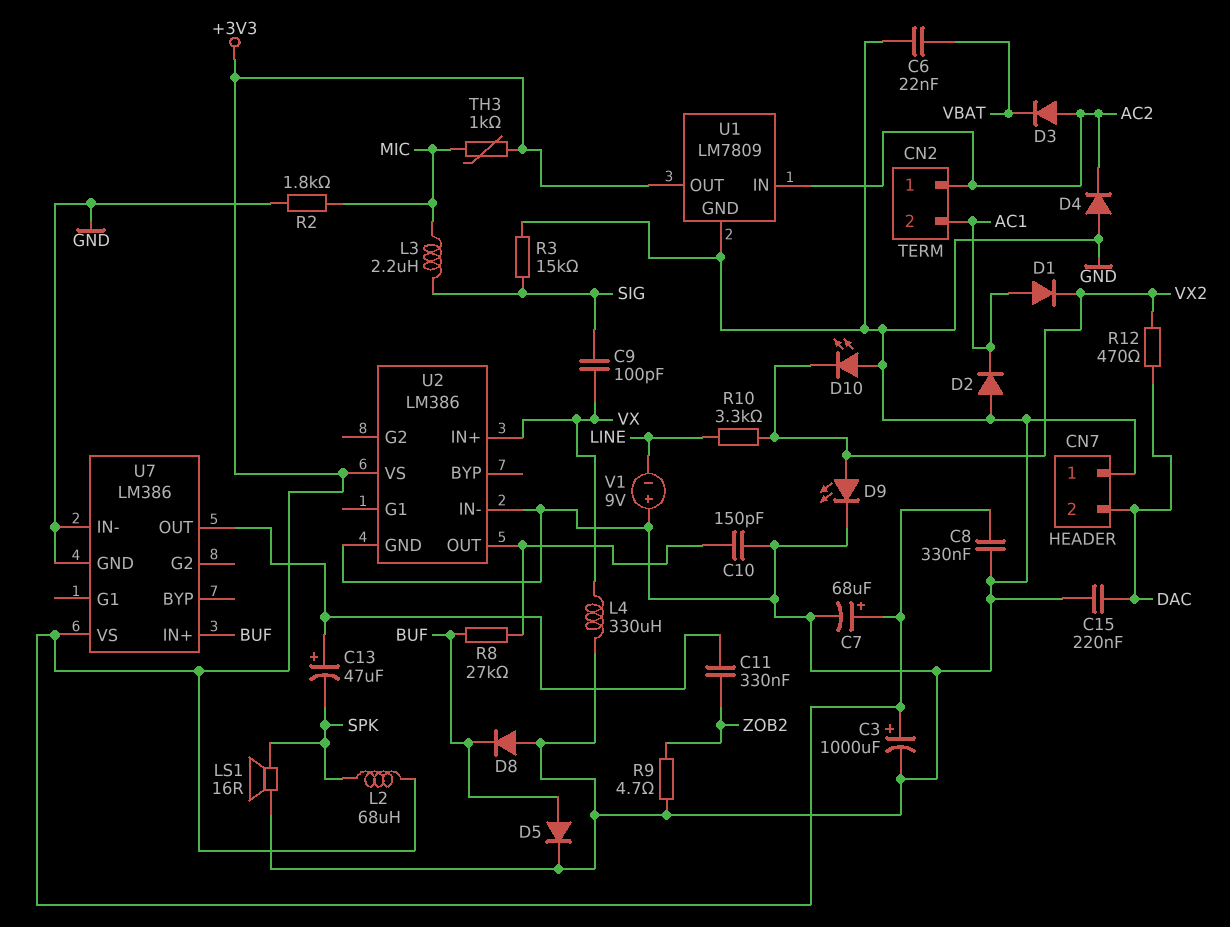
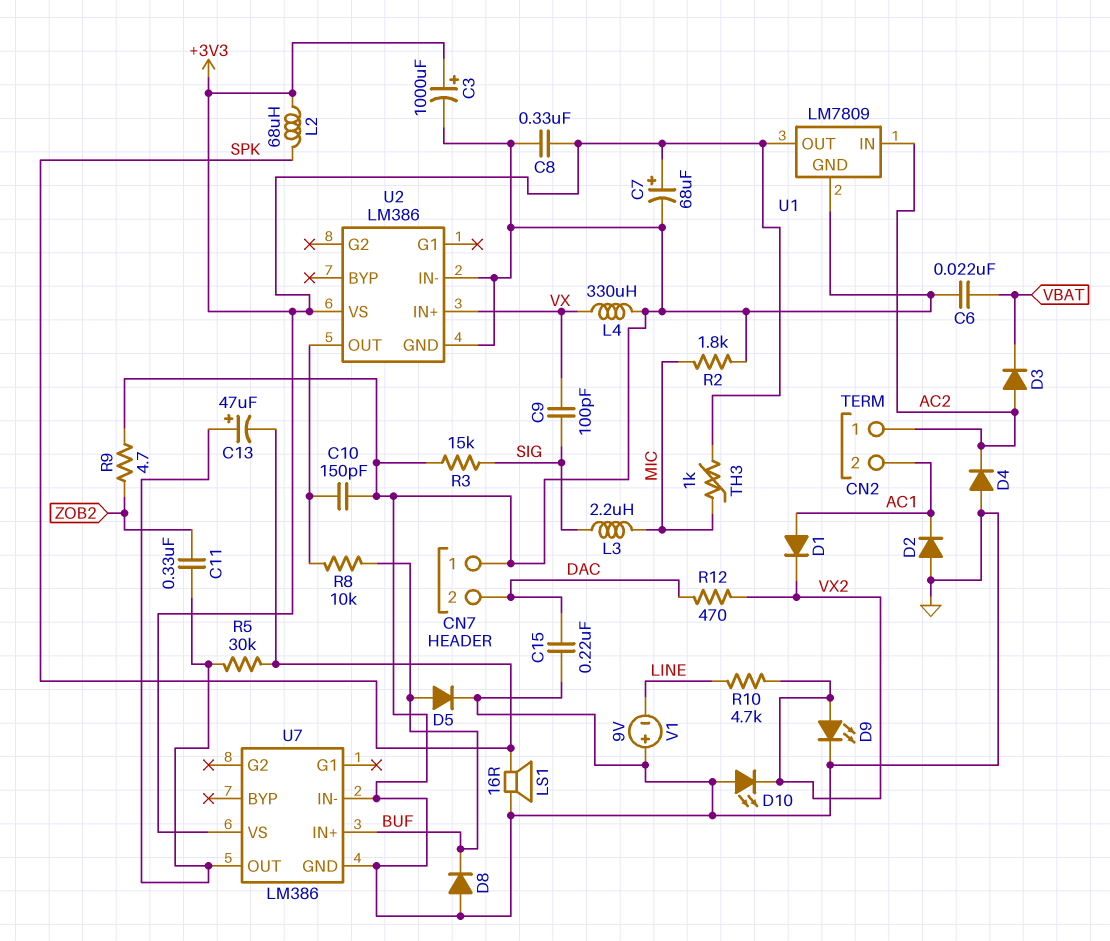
R5: none -> 30k (SPK, U7/OUT)
R8: 27k (BUF, U2/OUT) -> 10k (BUF, U2/OUT)
R10: 3.3k (LINE, VX2) -> 4.7k (LINE, VX2)

